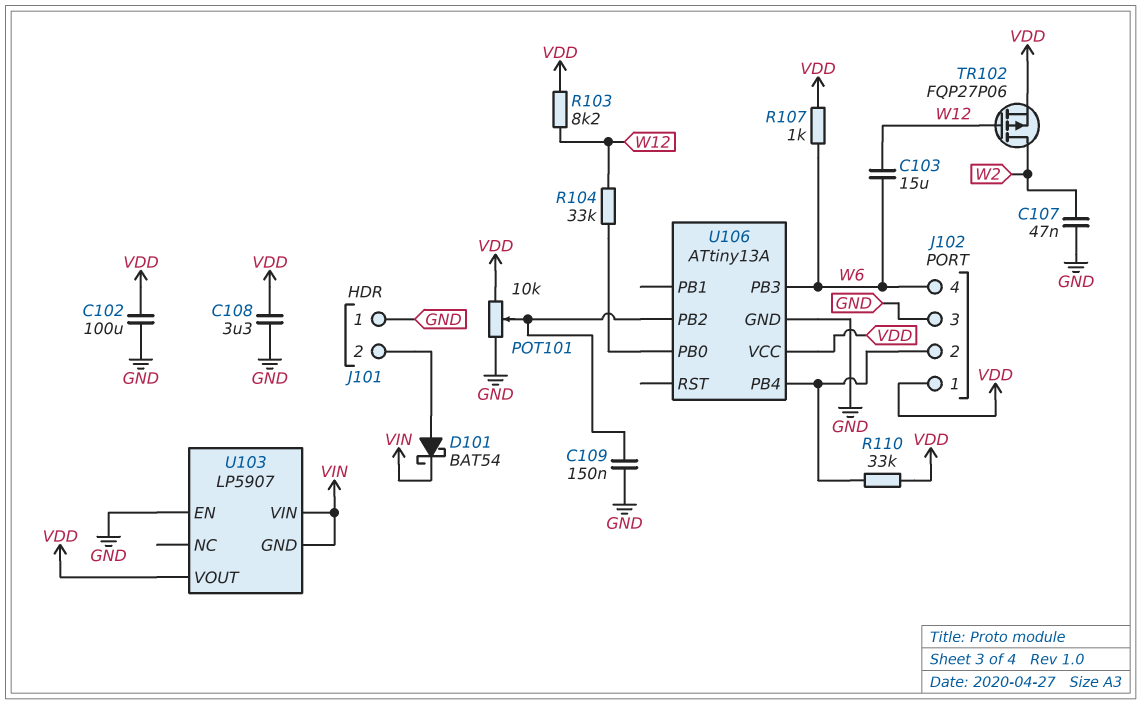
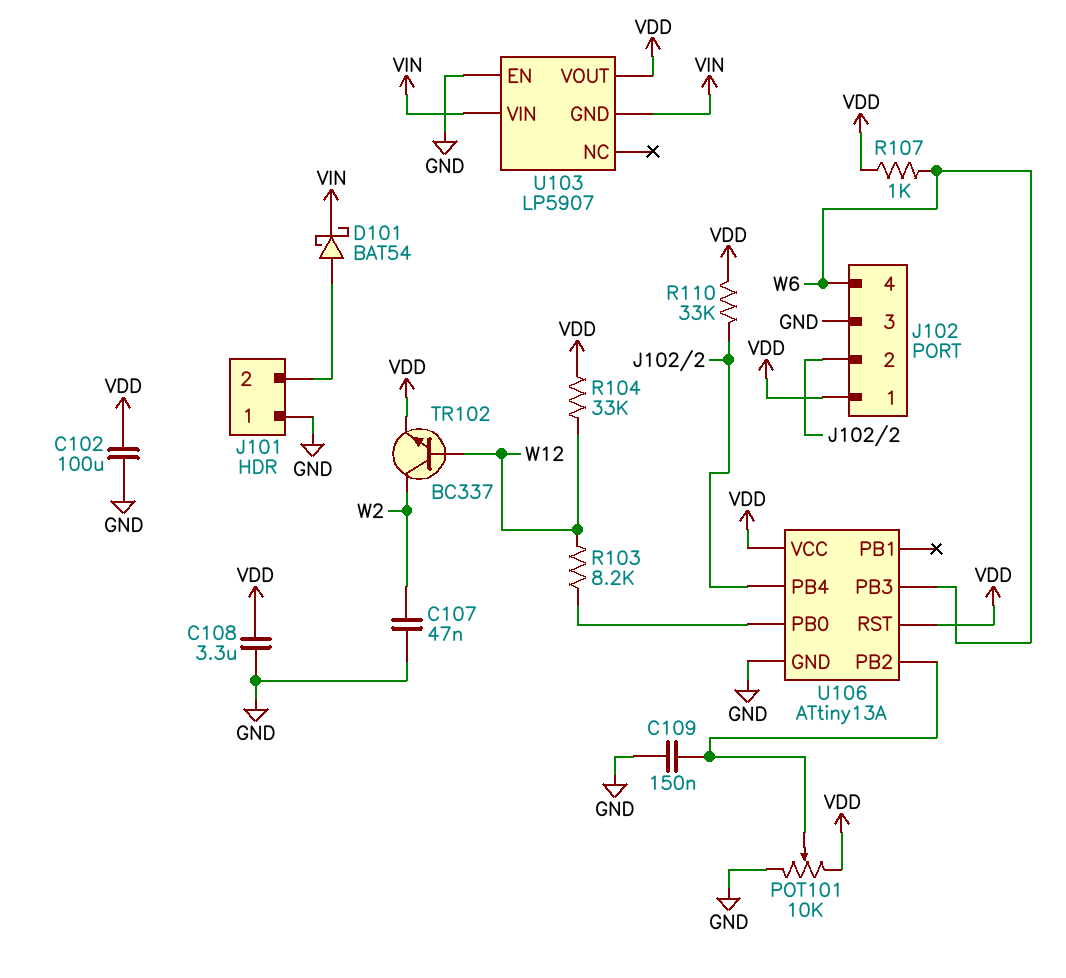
C103: 15uF (W6, W12) -> none
R103: 8.2k (VDD, W12) -> 8.2k (U106/PB0, W12)
R104: 33k (U106/PB0, W12) -> 33k (VDD, W12)
TR102: PMOS FQP27P06 (G W12, D W2, S VDD) -> NPN BC337 (B W12, C W2, E VDD)
U106 pin RST: none -> VDD

